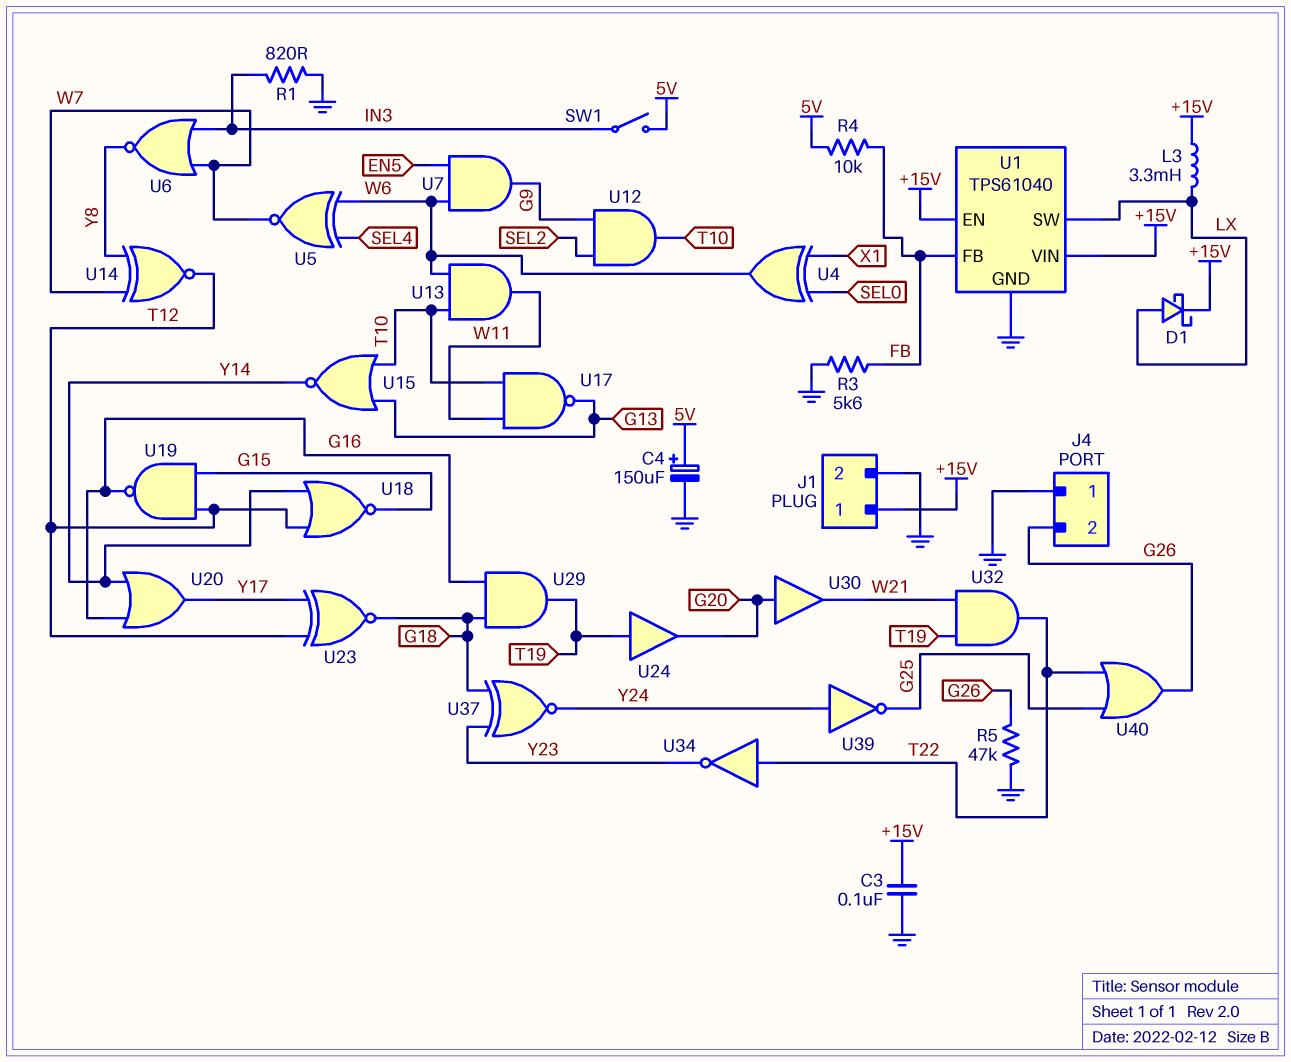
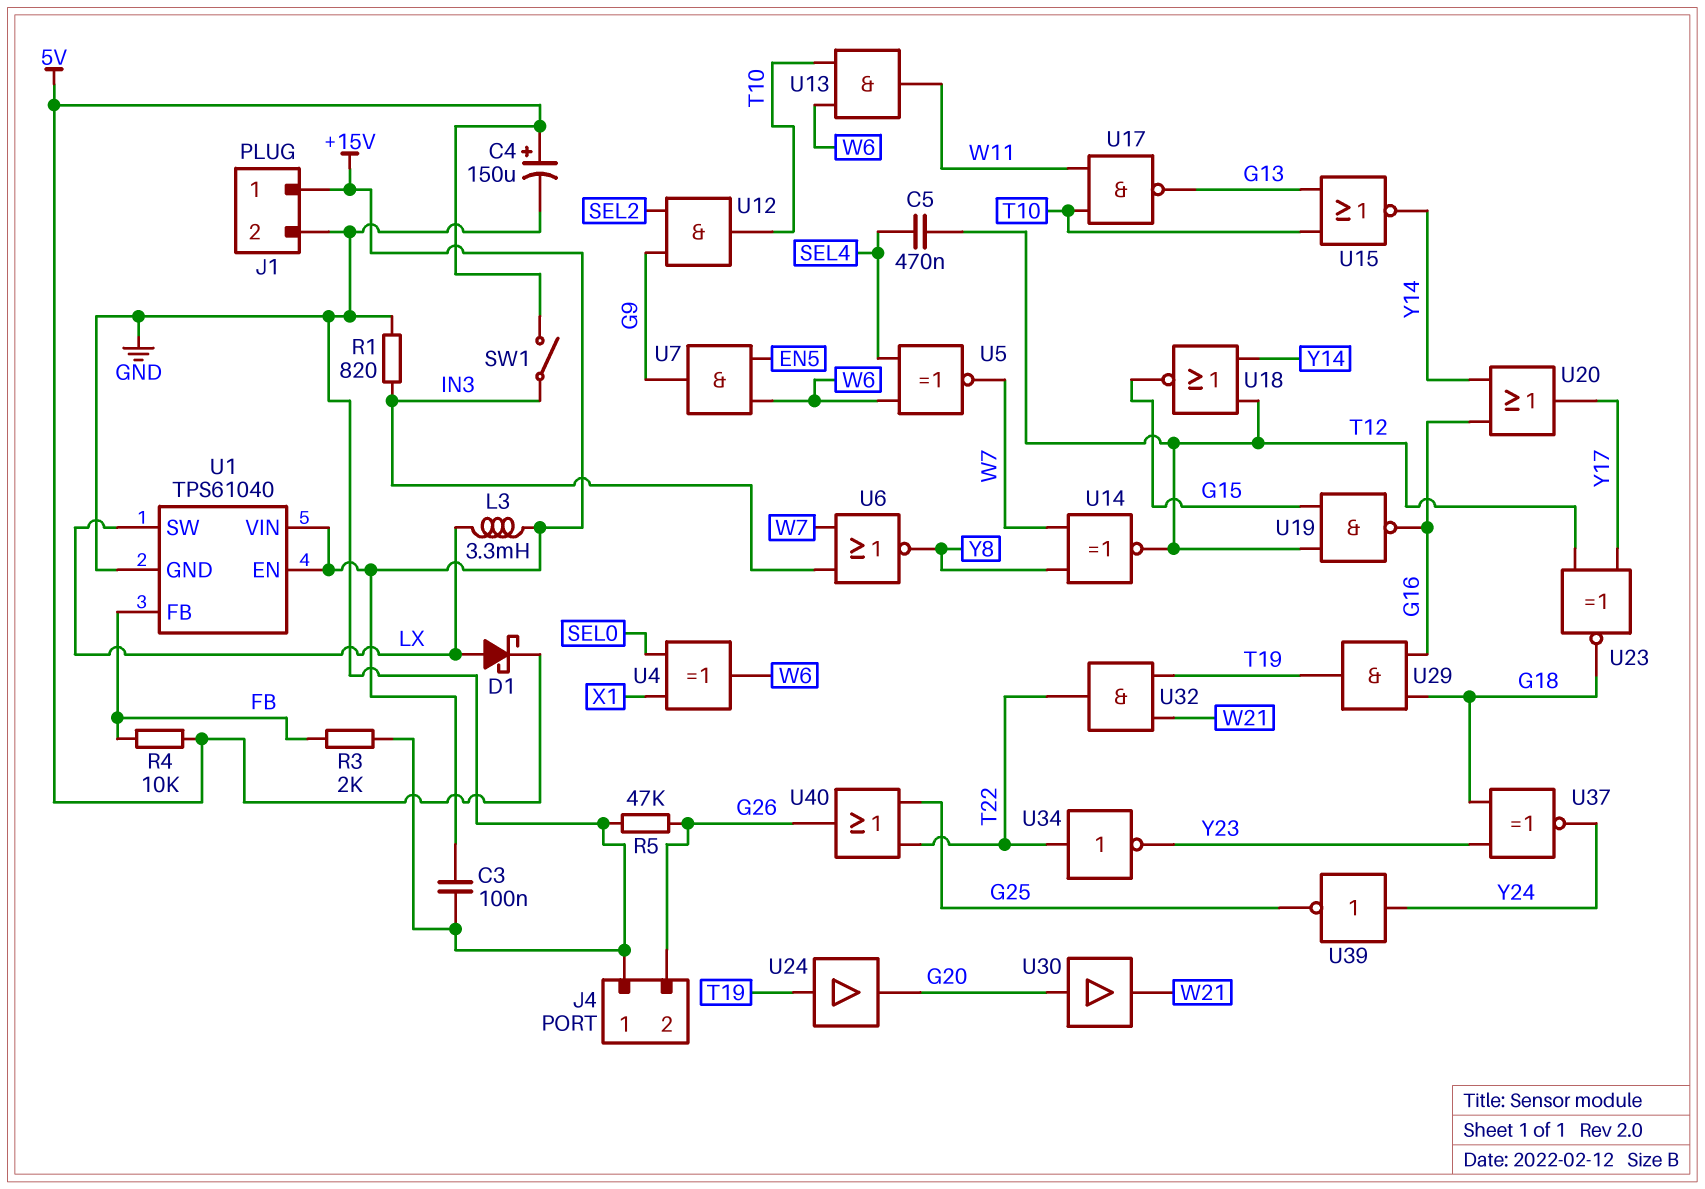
C5: none -> 470nF (SEL4, T12)
D1: schottky (A LX, K +15V) -> schottky (A LX, K 5V)
R3: 5.6k (FB, GND) -> 2k (FB, GND)

